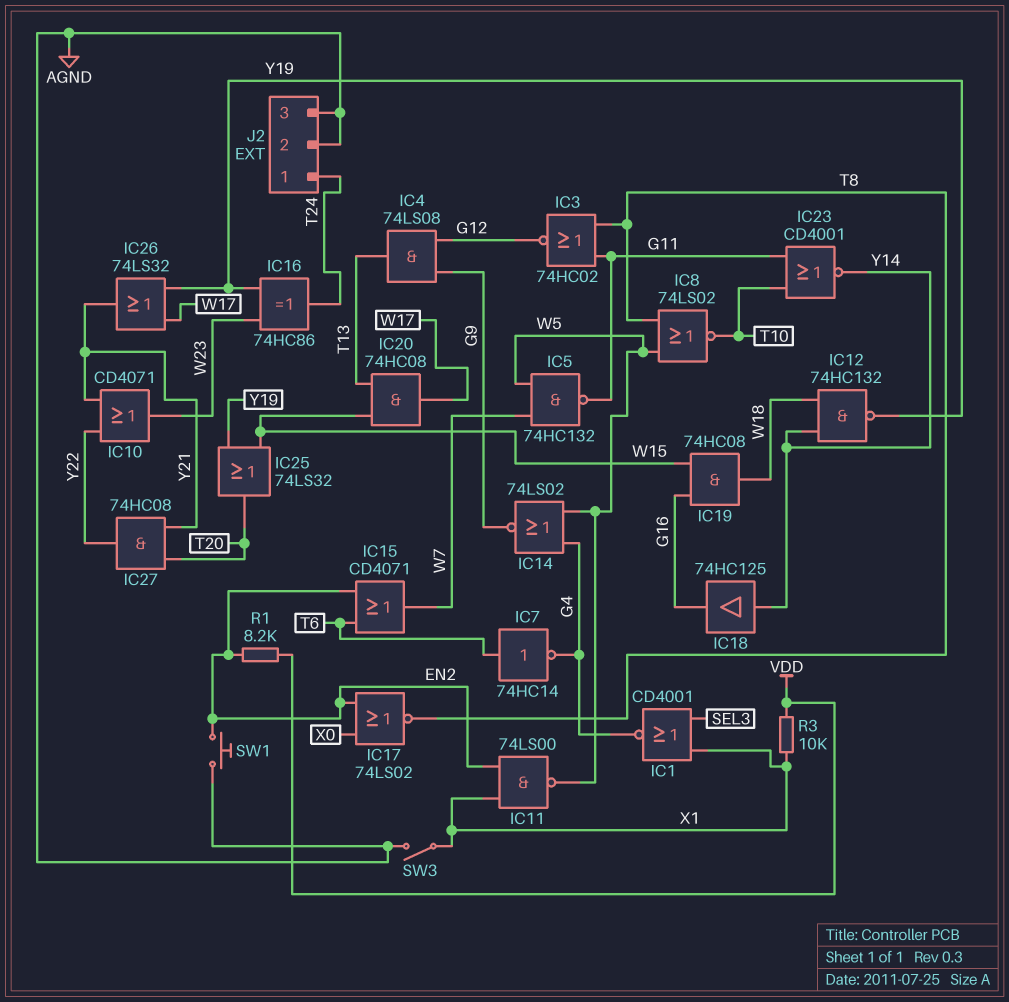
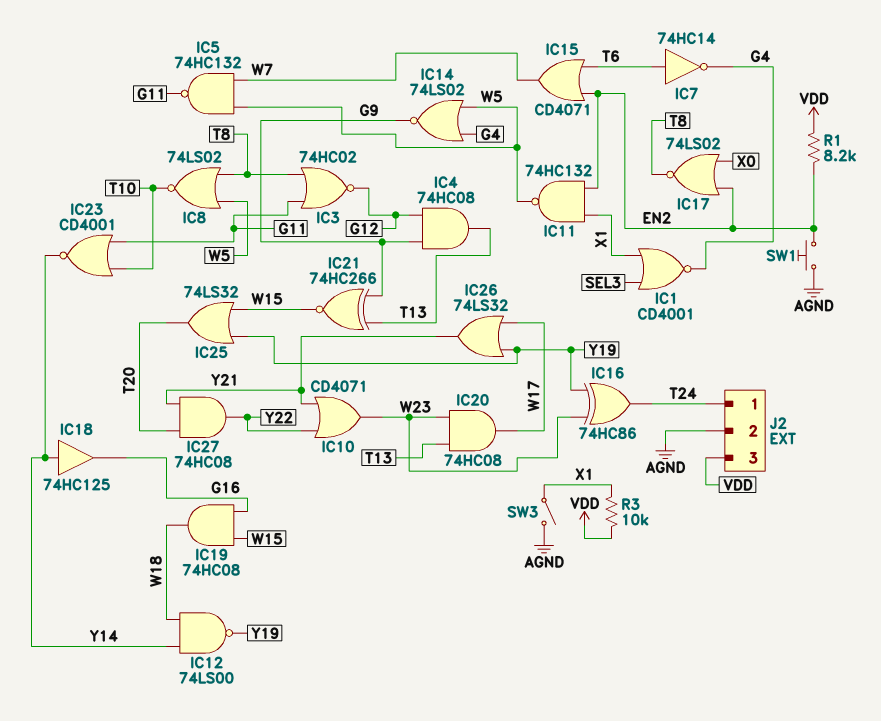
IC4: AND 74LS08 (in G9, in G12, out T13) -> AND 74HC08 (in G9, in G12, out T13)
IC11: NAND 74LS00 (in EN2, in X1, out W5) -> NAND 74HC132 (in EN2, in X1, out W5)
IC12: NAND 74HC132 (in W18, in Y14, out Y19) -> NAND 74LS00 (in W18, in Y14, out Y19)
IC20: AND 74HC08 (in T13, in W15, out W17) -> AND 74HC08 (in T13, in W23, out W17)
IC21: none -> XNOR 74HC266 (in G9, in T13, out W15)
J2 pin 3: AGND -> VDD

